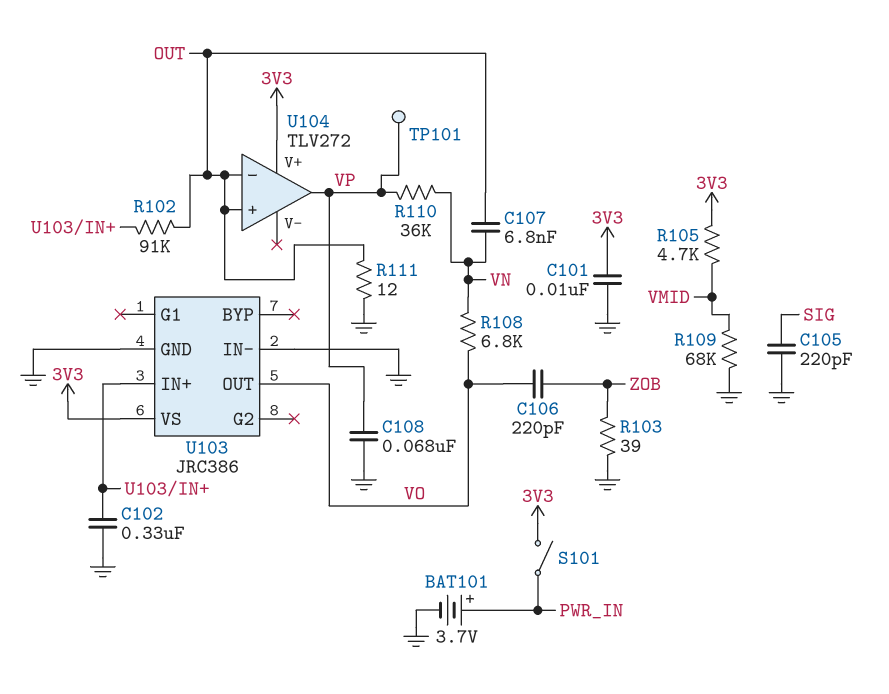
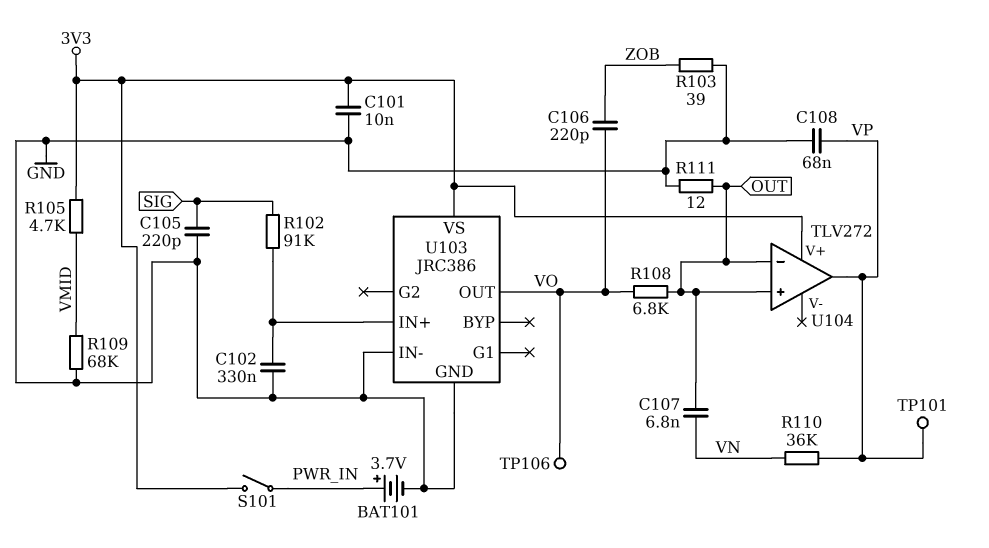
R102: 91k (OUT, U103/IN+) -> 91k (SIG, U103/IN+)
R108: 6.8k (VN, VO) -> 6.8k (OUT, VO)
TP106: none -> test point (VO)

